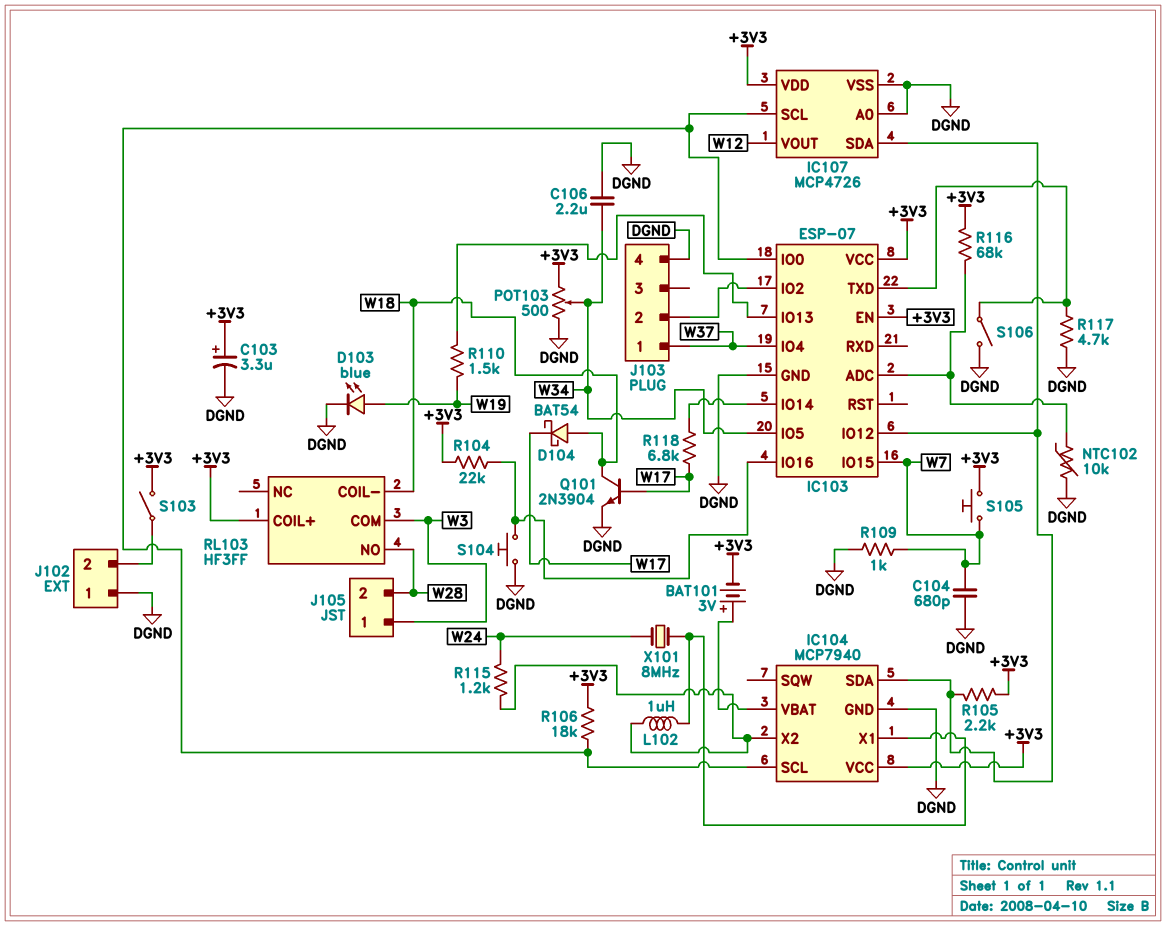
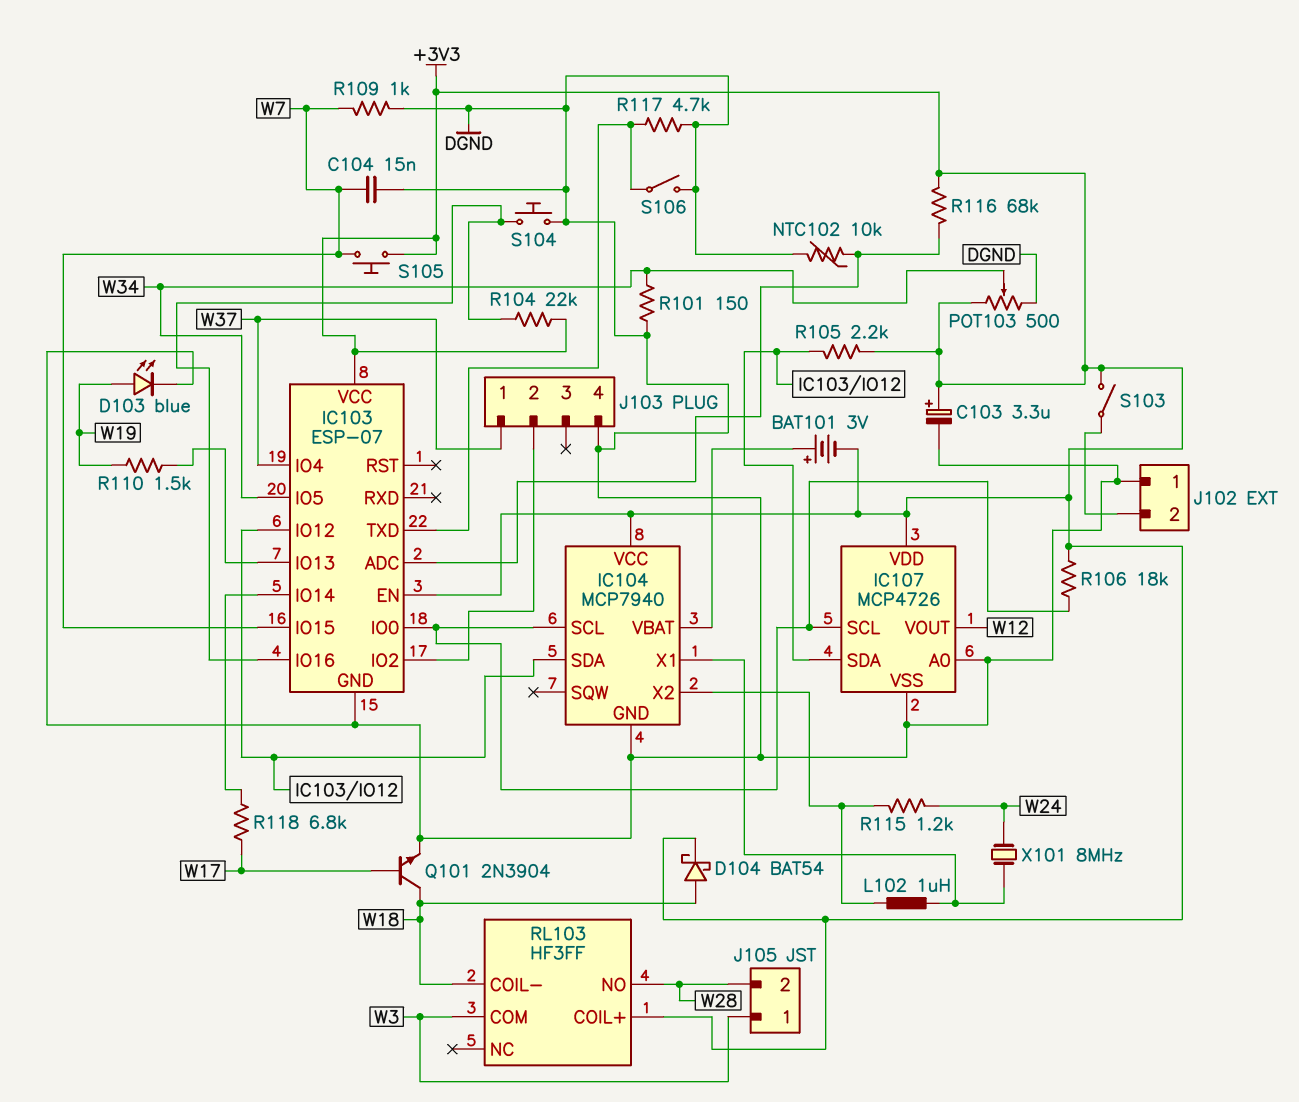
C104: 680pF (DGND, W7) -> 15nF (DGND, W7)
C106: 2.2uF (DGND, W34) -> none
D104: schottky BAT54 (A W18, K W17) -> schottky BAT54 (A W18, K +3V3)
R101: none -> 150 (DGND, W34)

